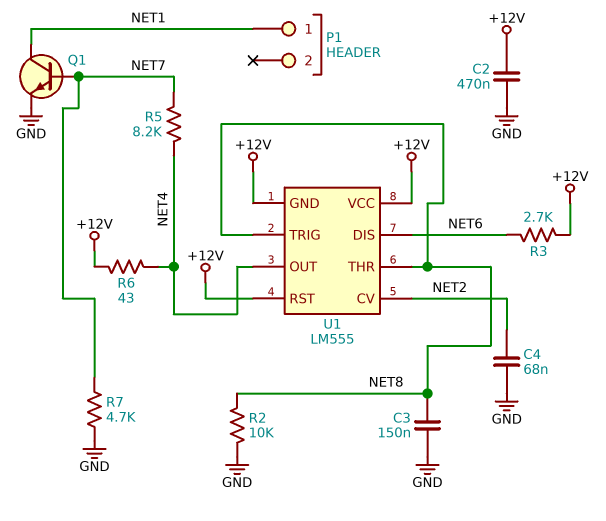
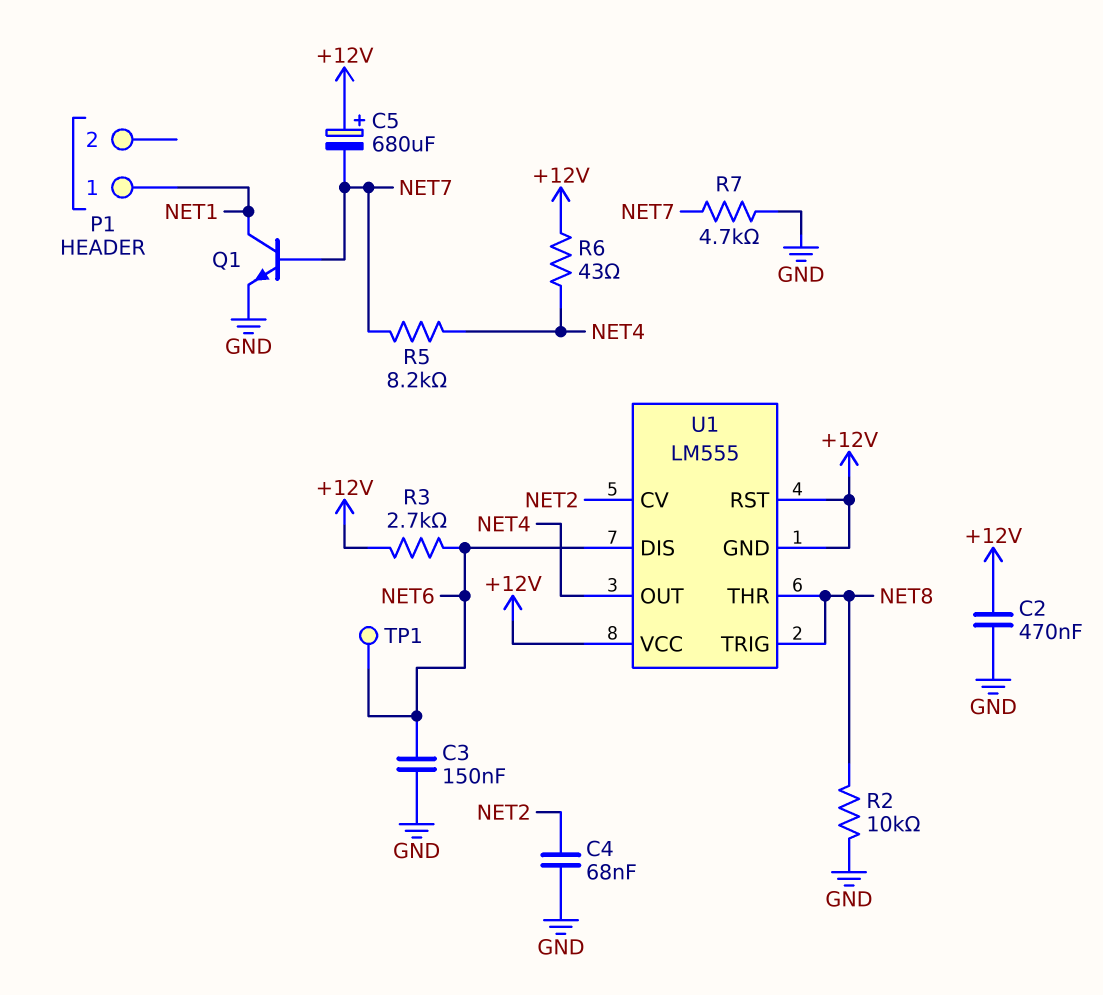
C3: 150nF (GND, NET8) -> 150nF (GND, NET6)
C5: none -> 680uF (plus +12V, minus NET7)
TP1: none -> test point (NET6)

